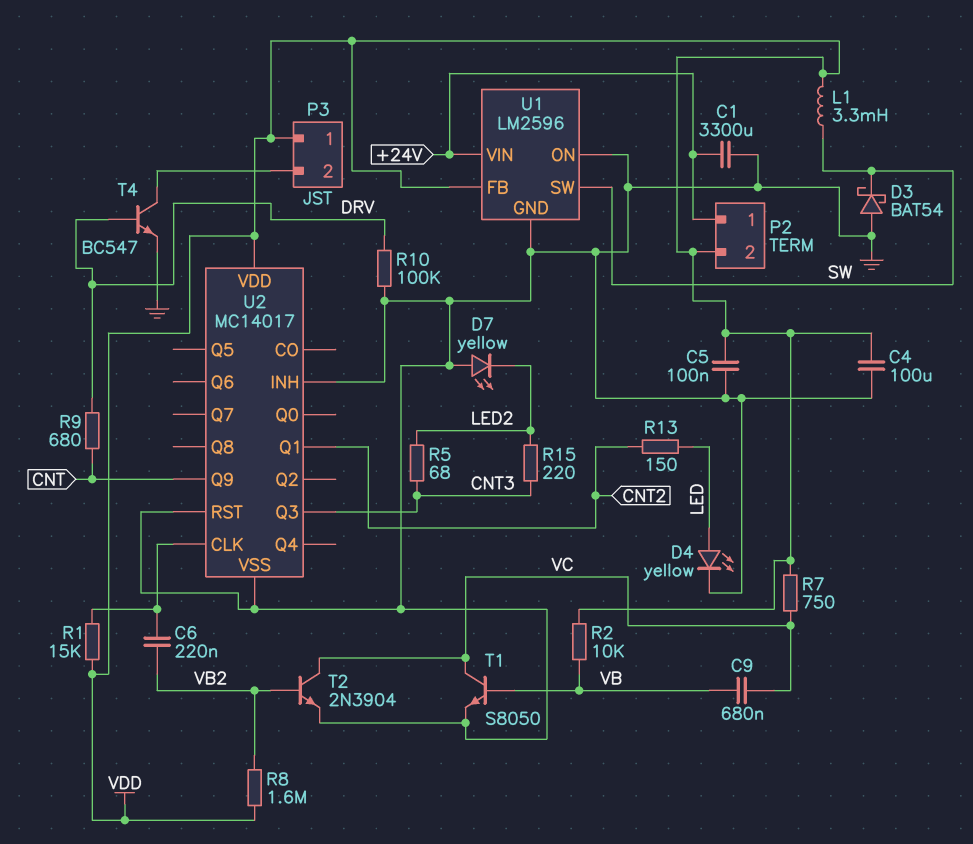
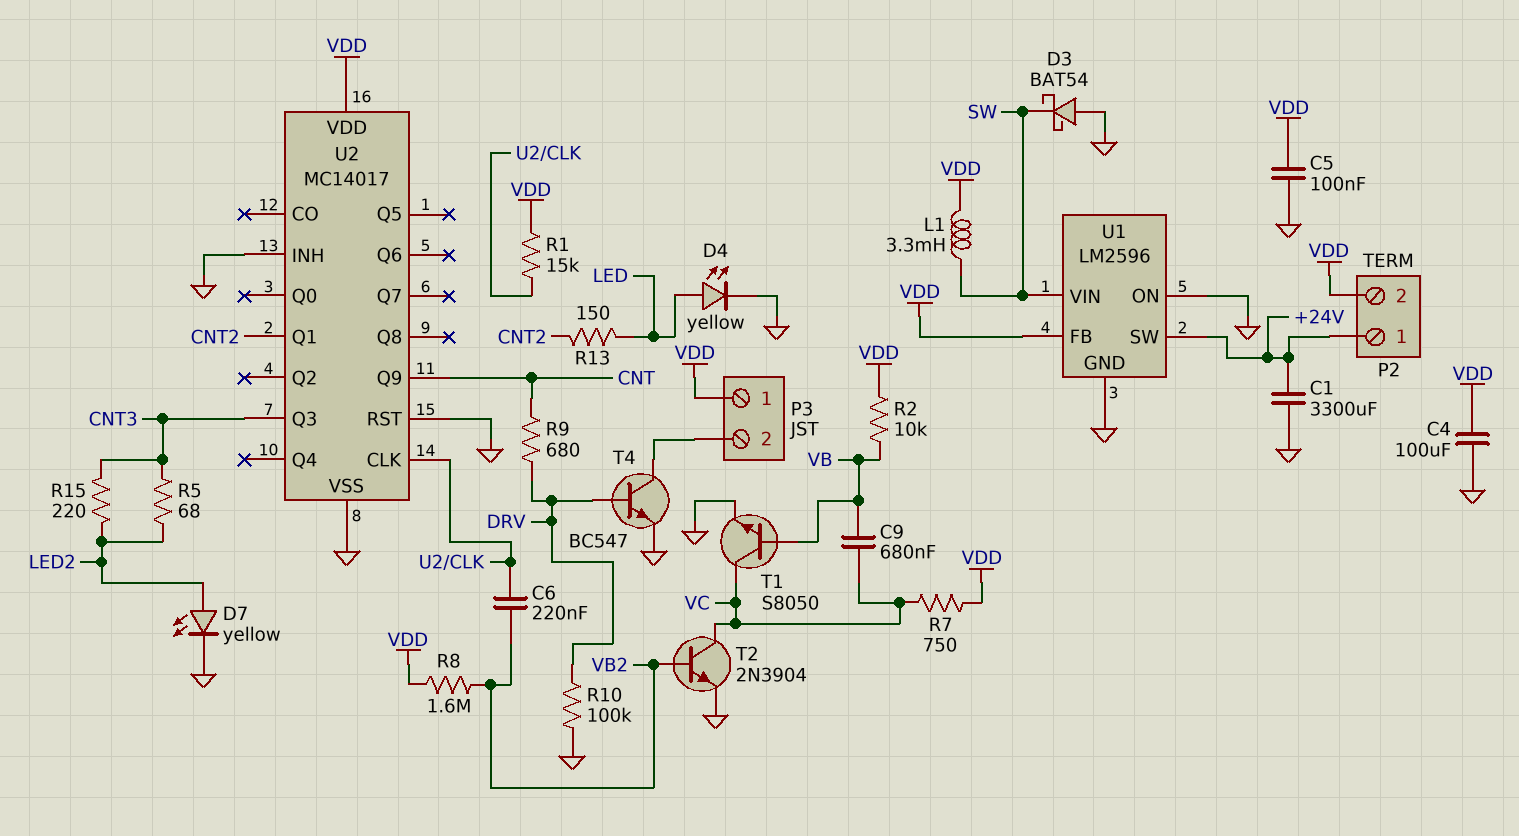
D7: LED yellow (A GND, K LED2) -> LED yellow (A LED2, K GND)
U1 pin SW: SW -> +24V
U1 pin VIN: +24V -> SW

